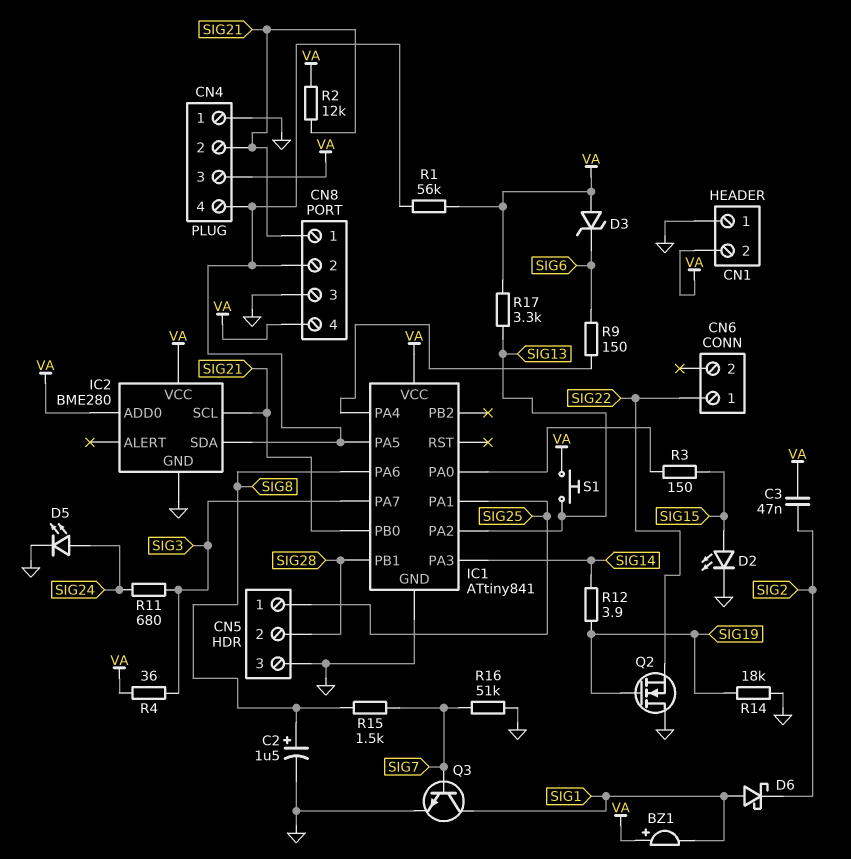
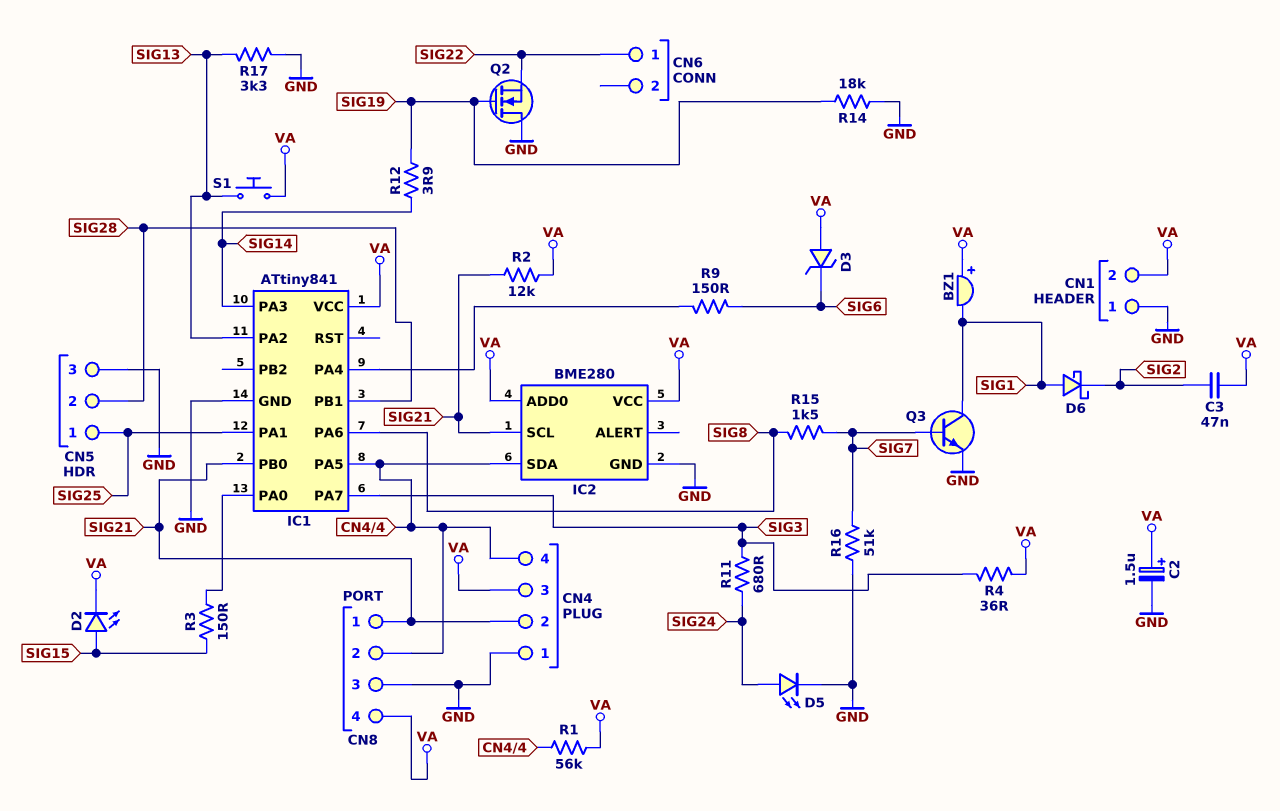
C2: 1.5uF (plus SIG8, minus GND) -> 1.5uF (plus VA, minus GND)
D2: LED (A SIG15, K GND) -> LED (A SIG15, K VA)
R17: 3.3k (SIG13, VA) -> 3.3k (GND, SIG13)

